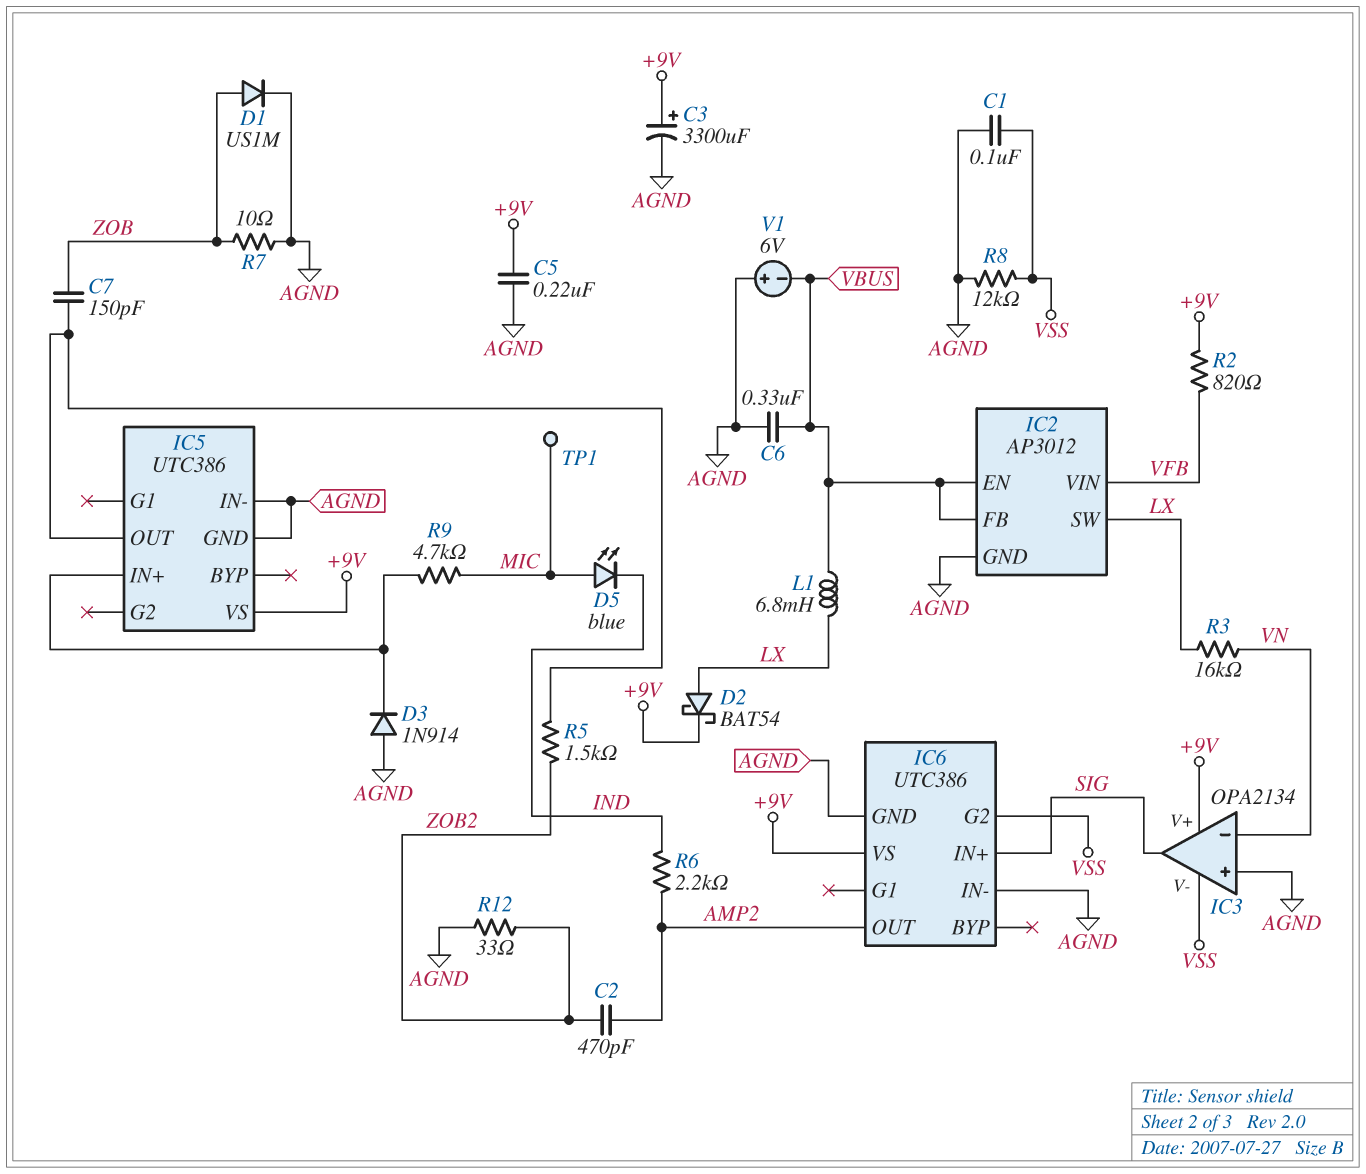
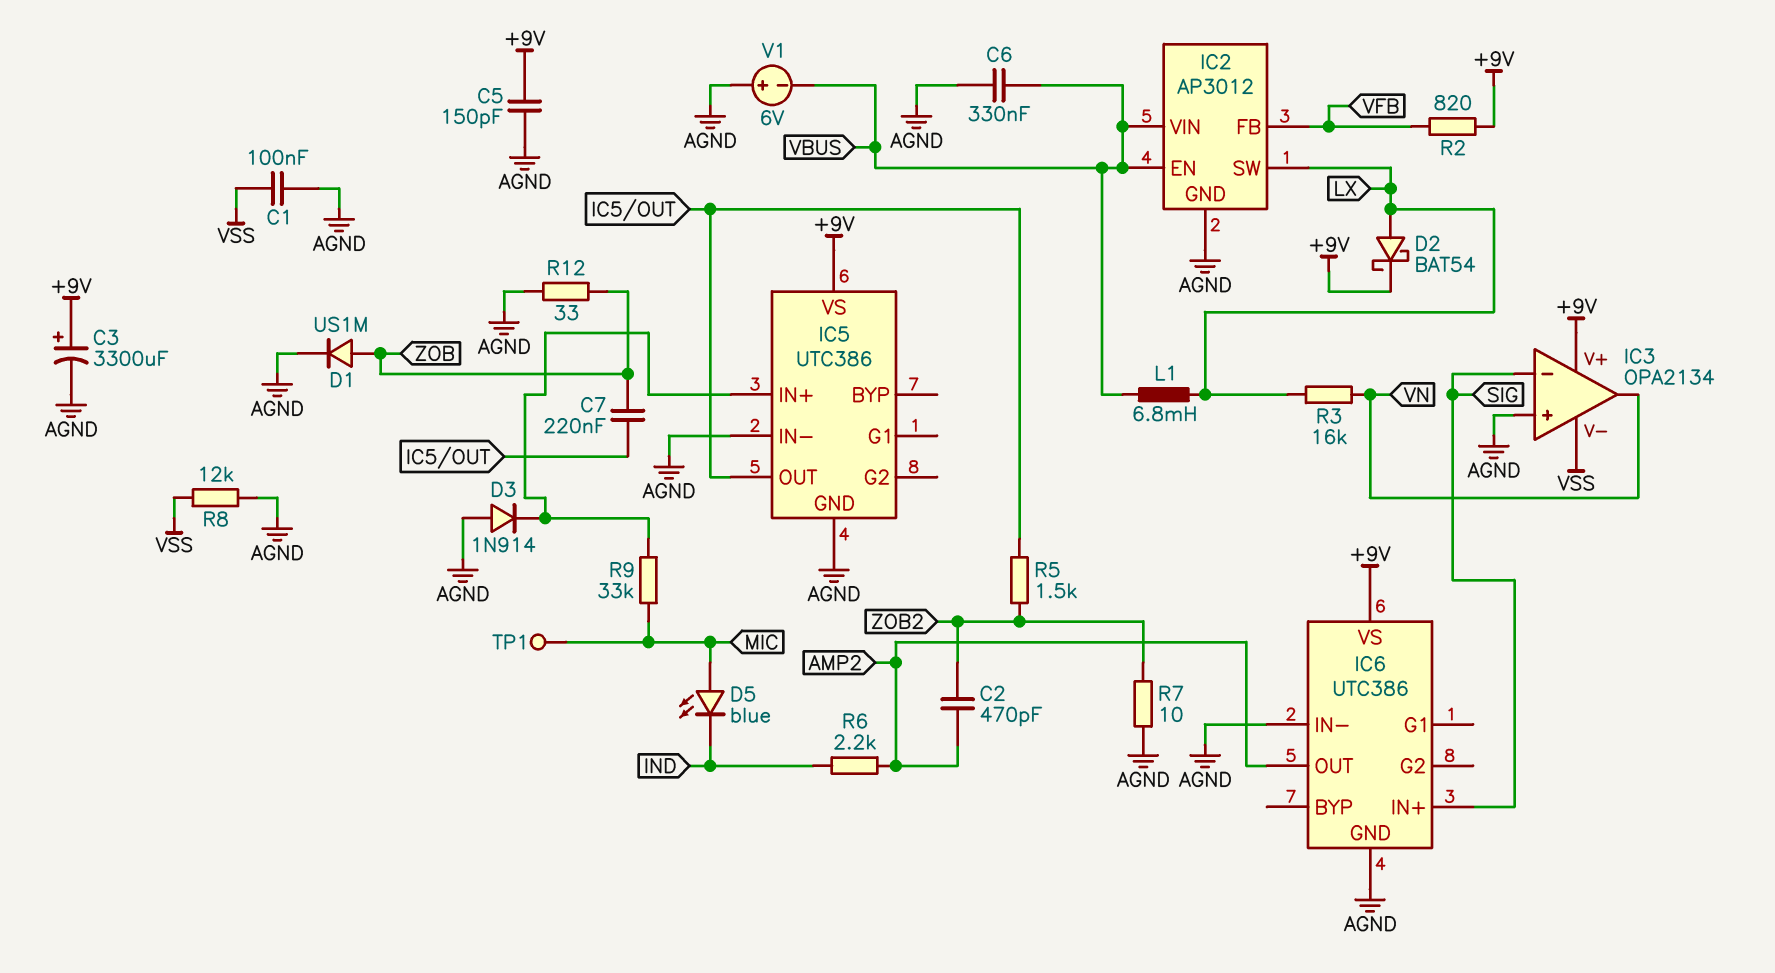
C5: 220nF (+9V, AGND) -> 150pF (+9V, AGND)
C7: 150pF (IC5/OUT, ZOB) -> 220nF (IC5/OUT, ZOB)
IC2 pin FB: VBUS -> VFB
IC2 pin VIN: VFB -> VBUS
IC3 pin in-: VN -> SIG
IC3 pin out: SIG -> VN
IC6 pin G2: VSS -> none
R7: 10 (AGND, ZOB) -> 10 (AGND, ZOB2)
R9: 4.7k (IC5/IN+, MIC) -> 33k (IC5/IN+, MIC)
R12: 33 (AGND, ZOB2) -> 33 (AGND, ZOB)

